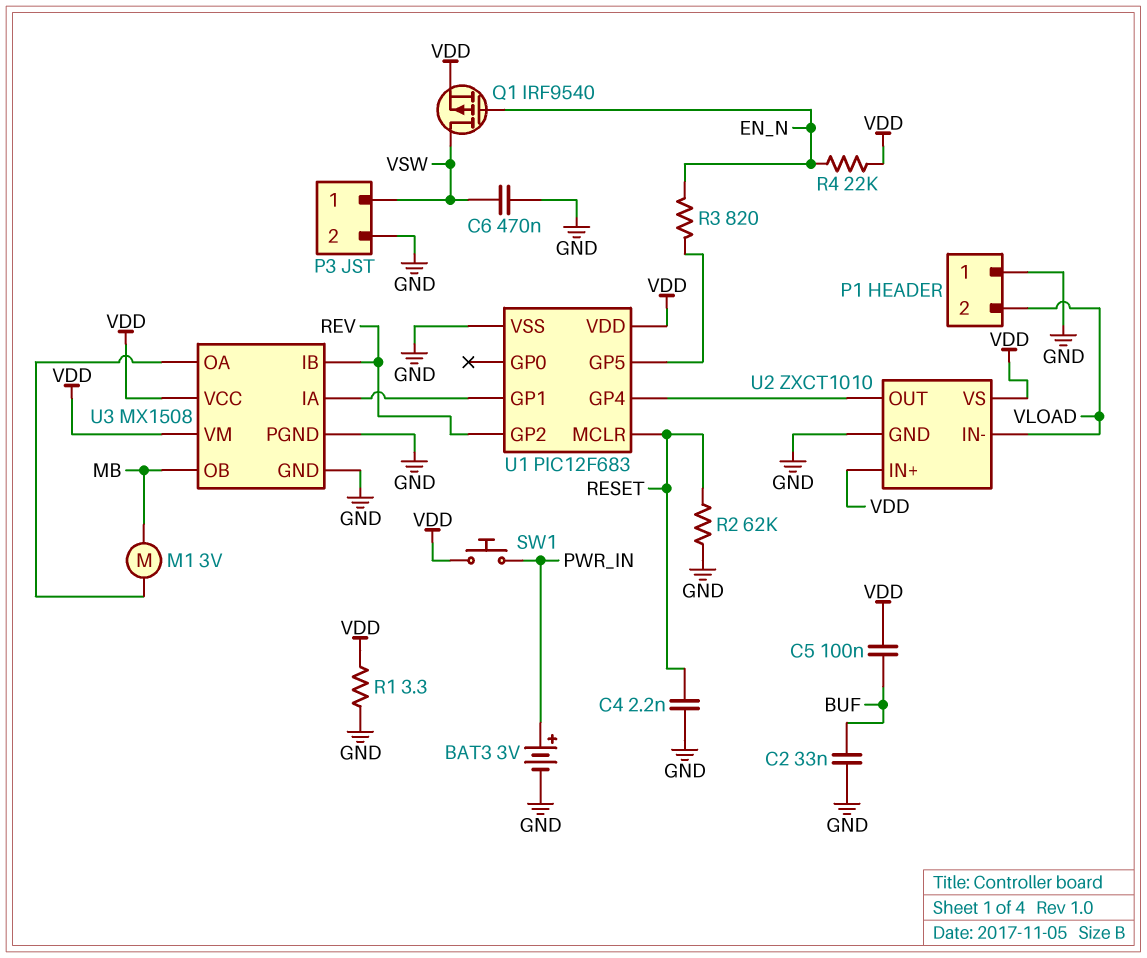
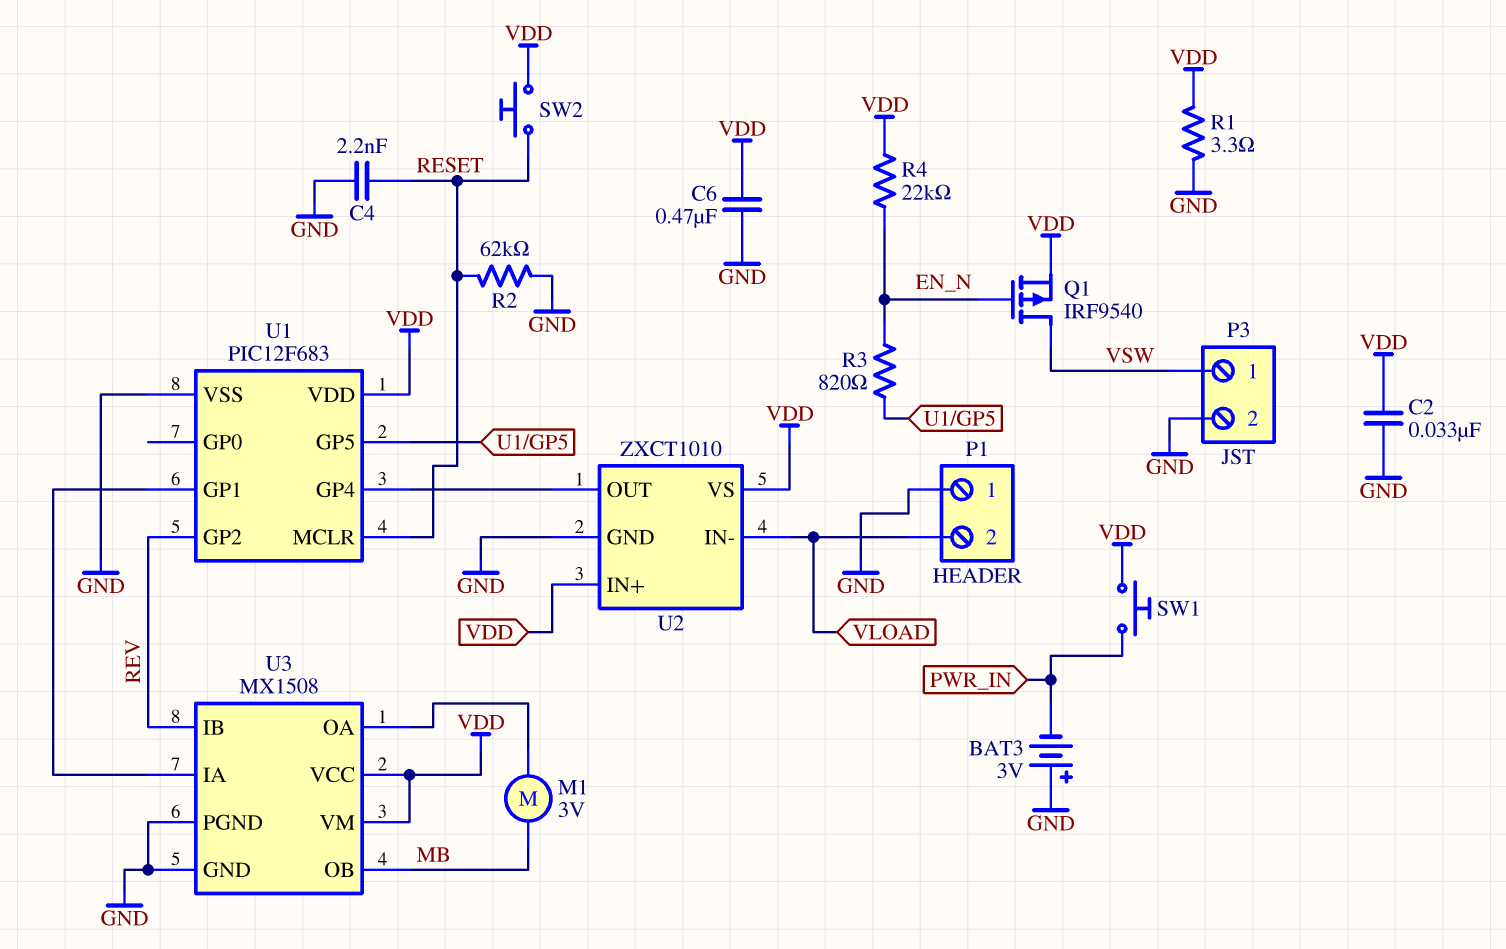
BAT3: 3V (plus PWR_IN, minus GND) -> 3V (plus GND, minus PWR_IN)
C2: 33nF (BUF, GND) -> 33nF (GND, VDD)
C5: 100nF (BUF, VDD) -> none
C6: 470nF (GND, VSW) -> 470nF (GND, VDD)
SW2: none -> button (RESET, VDD)

